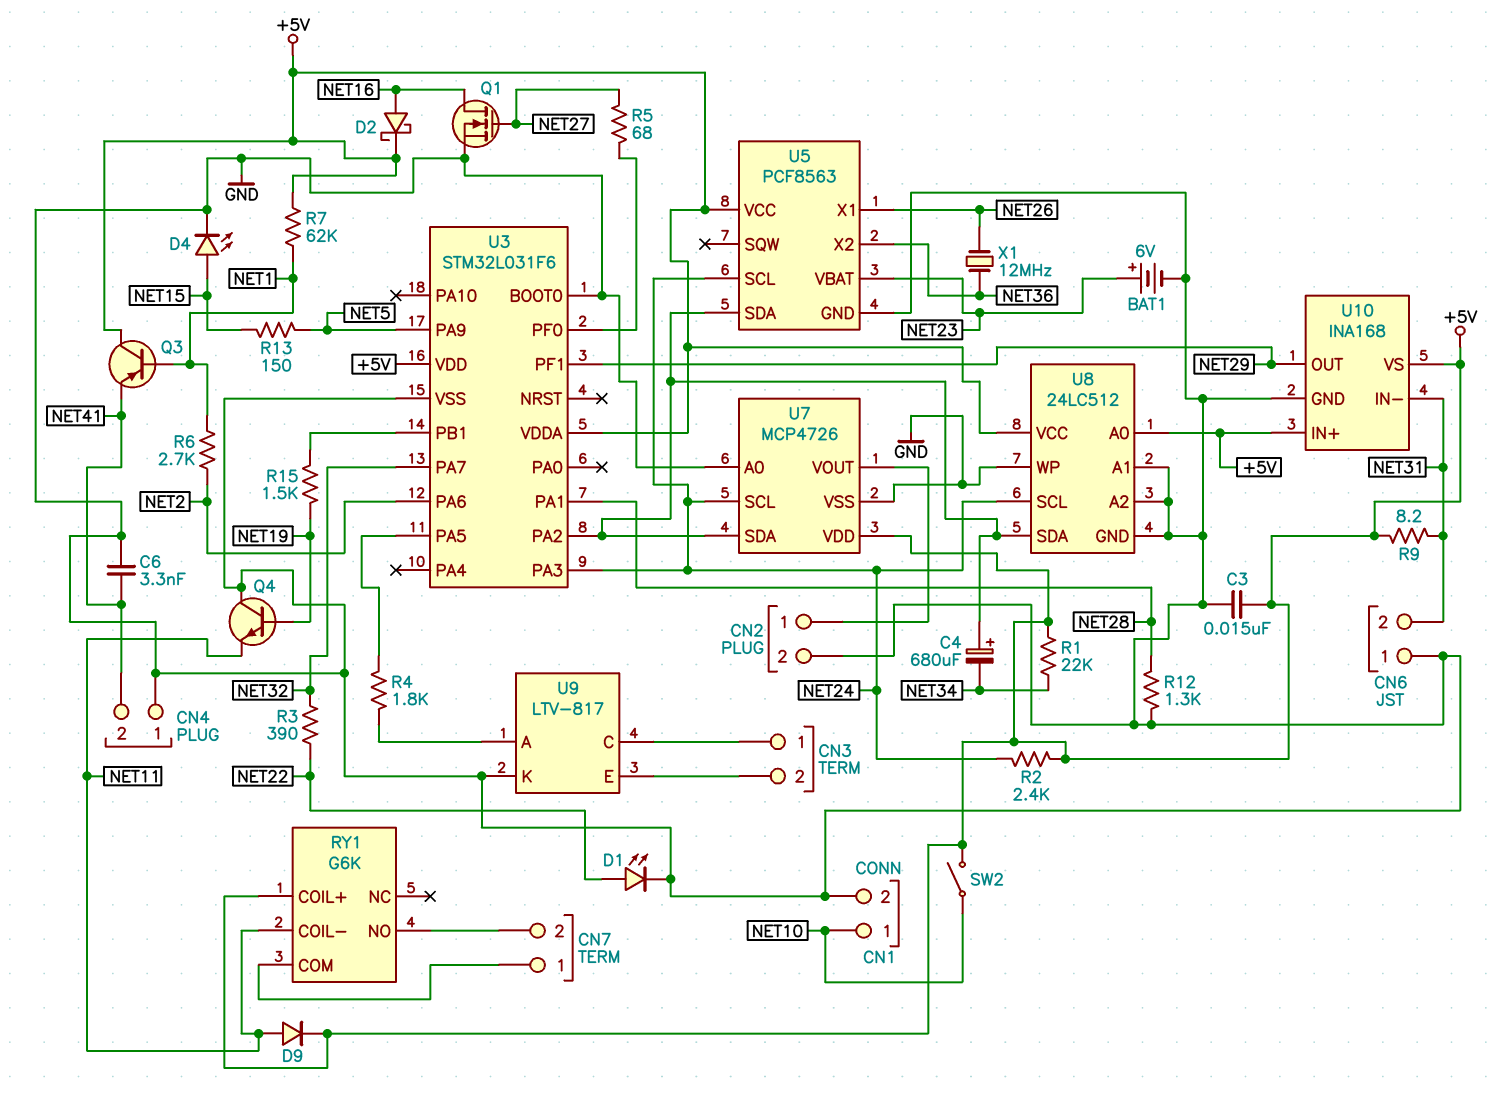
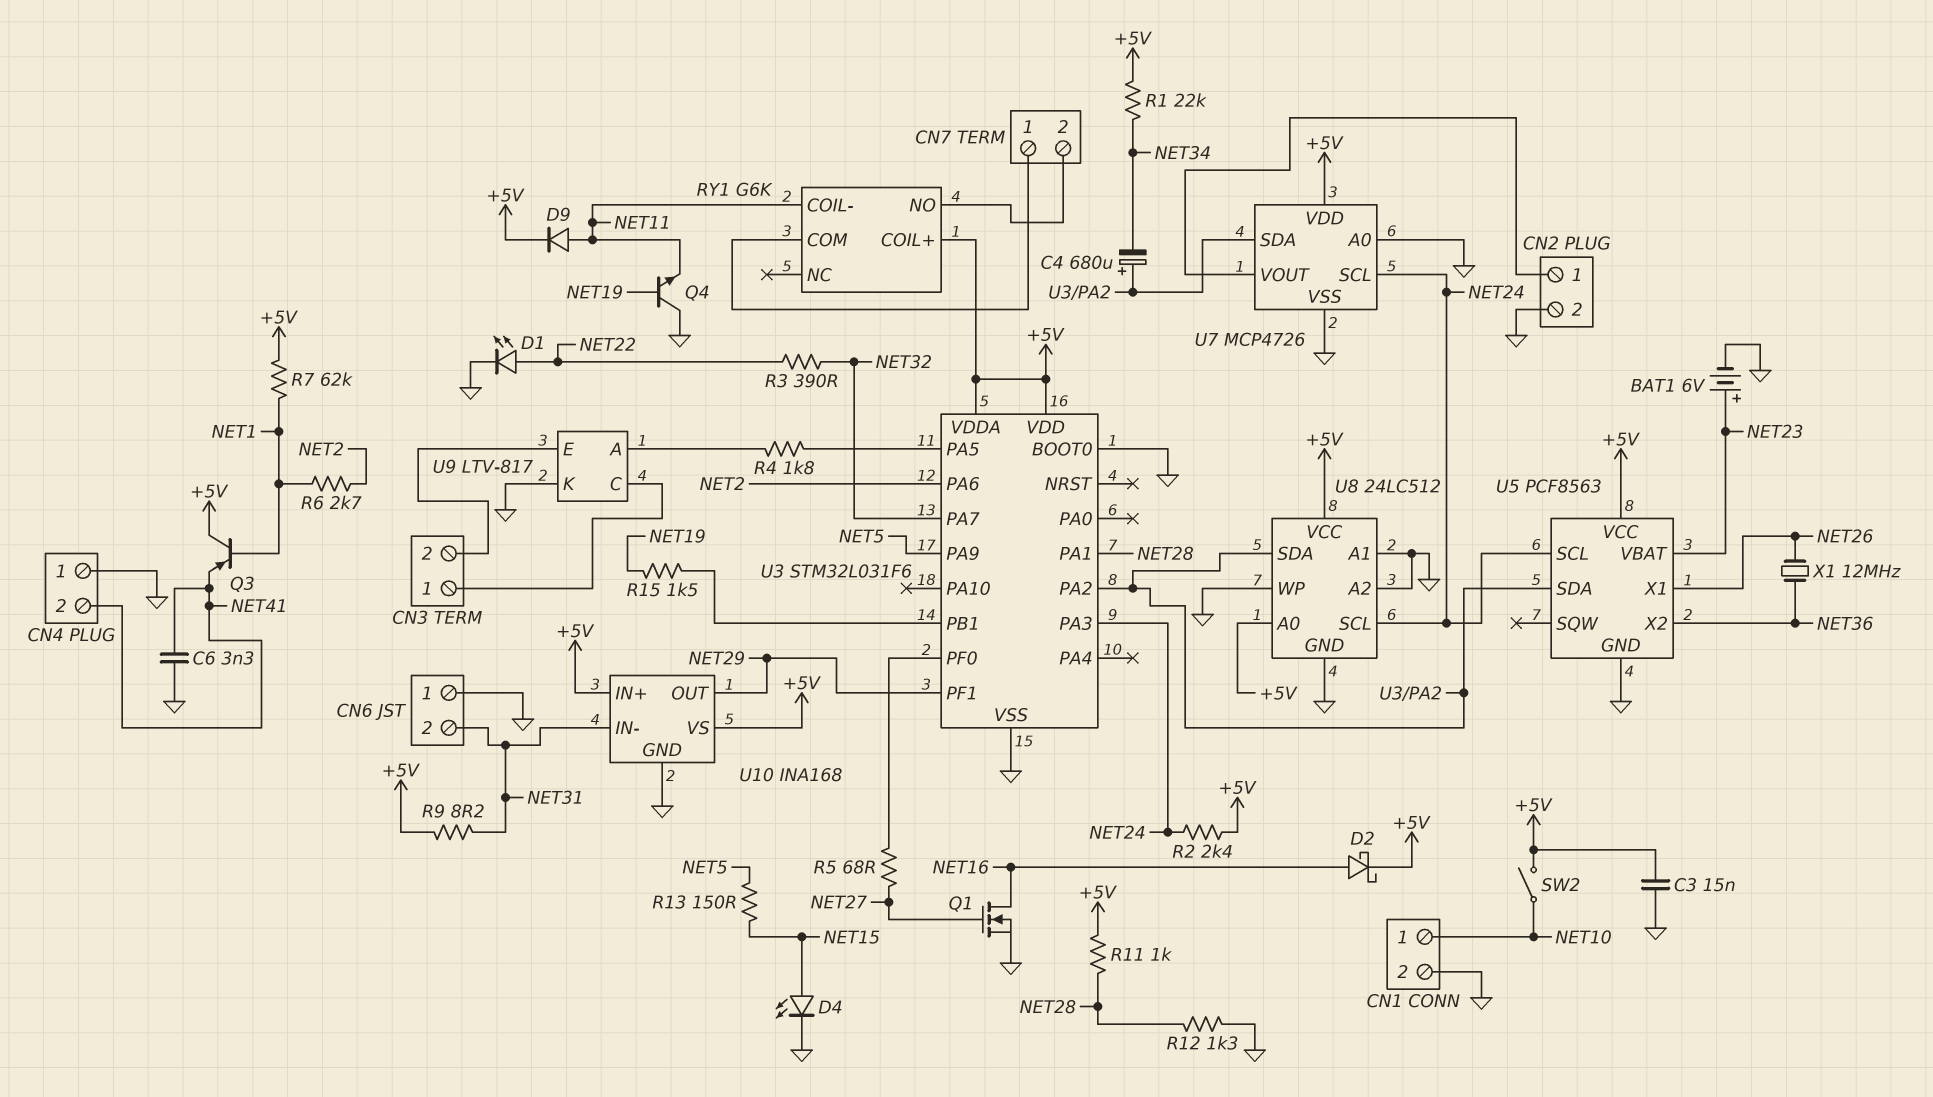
R11: none -> 1k (+5V, NET28)

